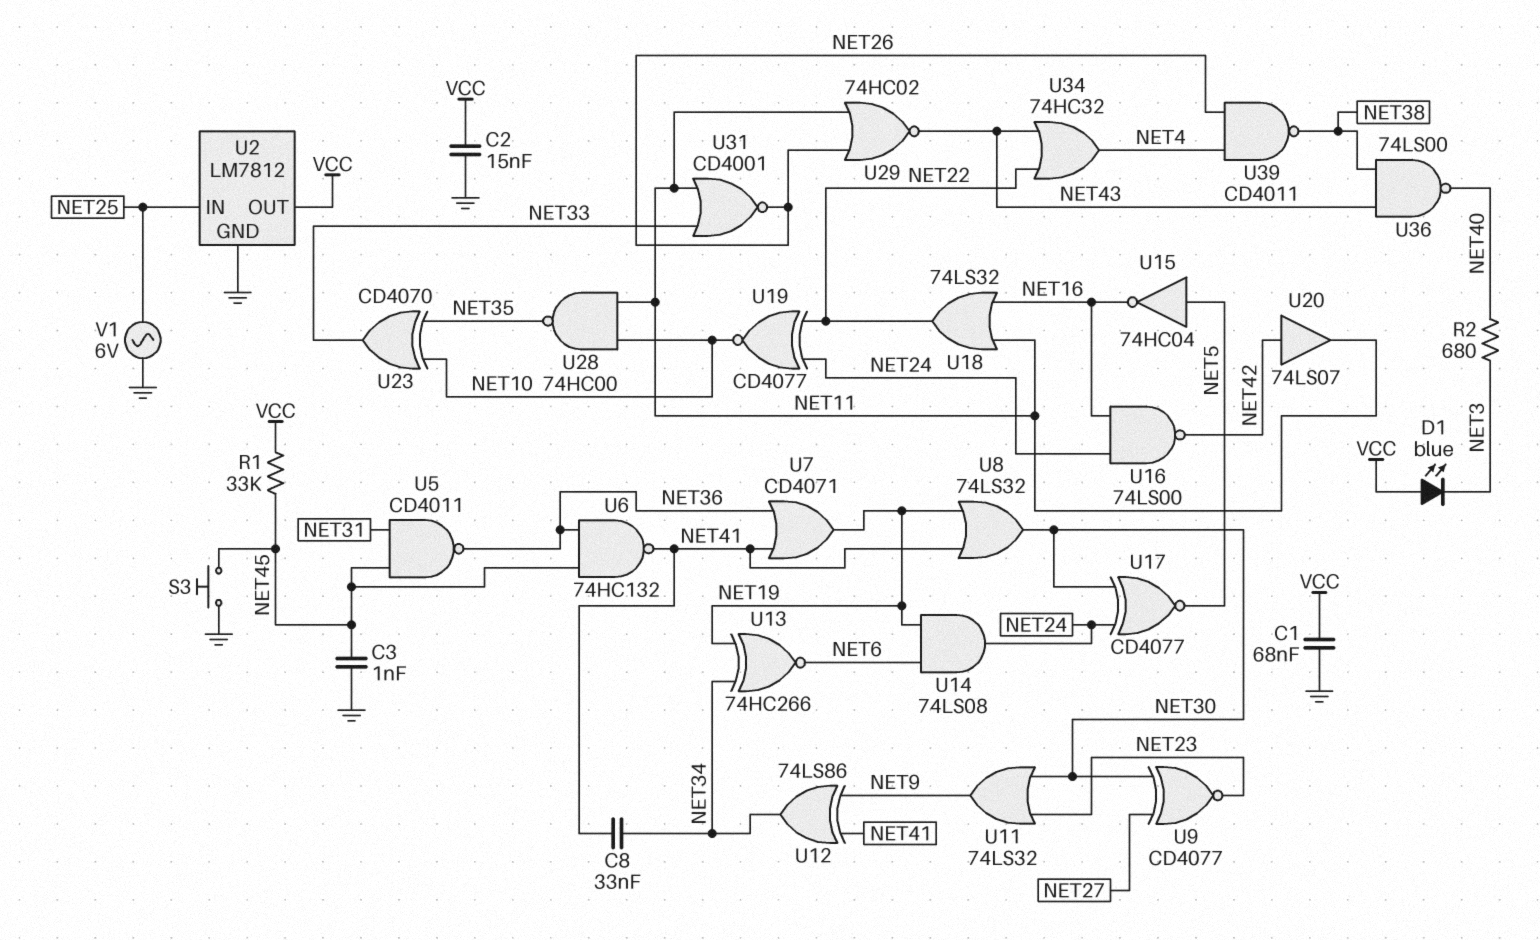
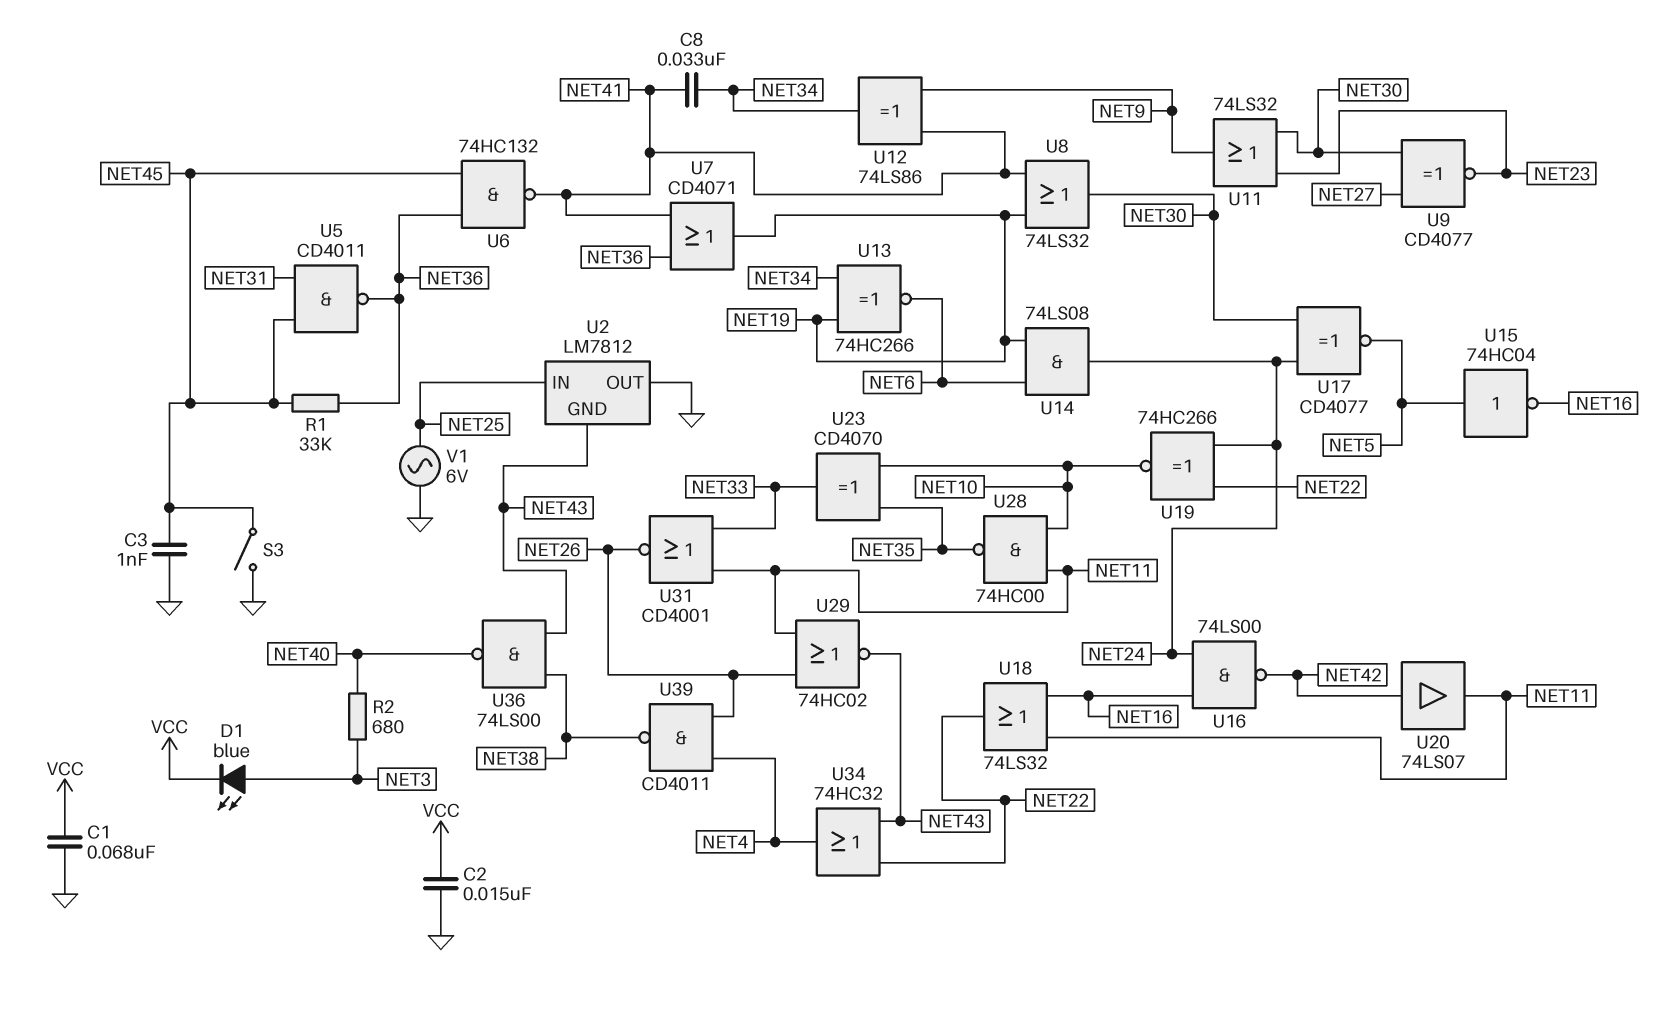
D1: LED blue (A VCC, K NET3) -> LED blue (A NET3, K VCC)
R1: 33k (NET45, VCC) -> 33k (NET36, NET45)
S3: button (GND, NET45) -> switch (GND, NET45)
U2 pin GND: GND -> NET43
U2 pin OUT: VCC -> GND
U19: XNOR CD4077 (in NET22, in NET24, out NET10) -> XNOR 74HC266 (in NET22, in NET24, out NET10)

